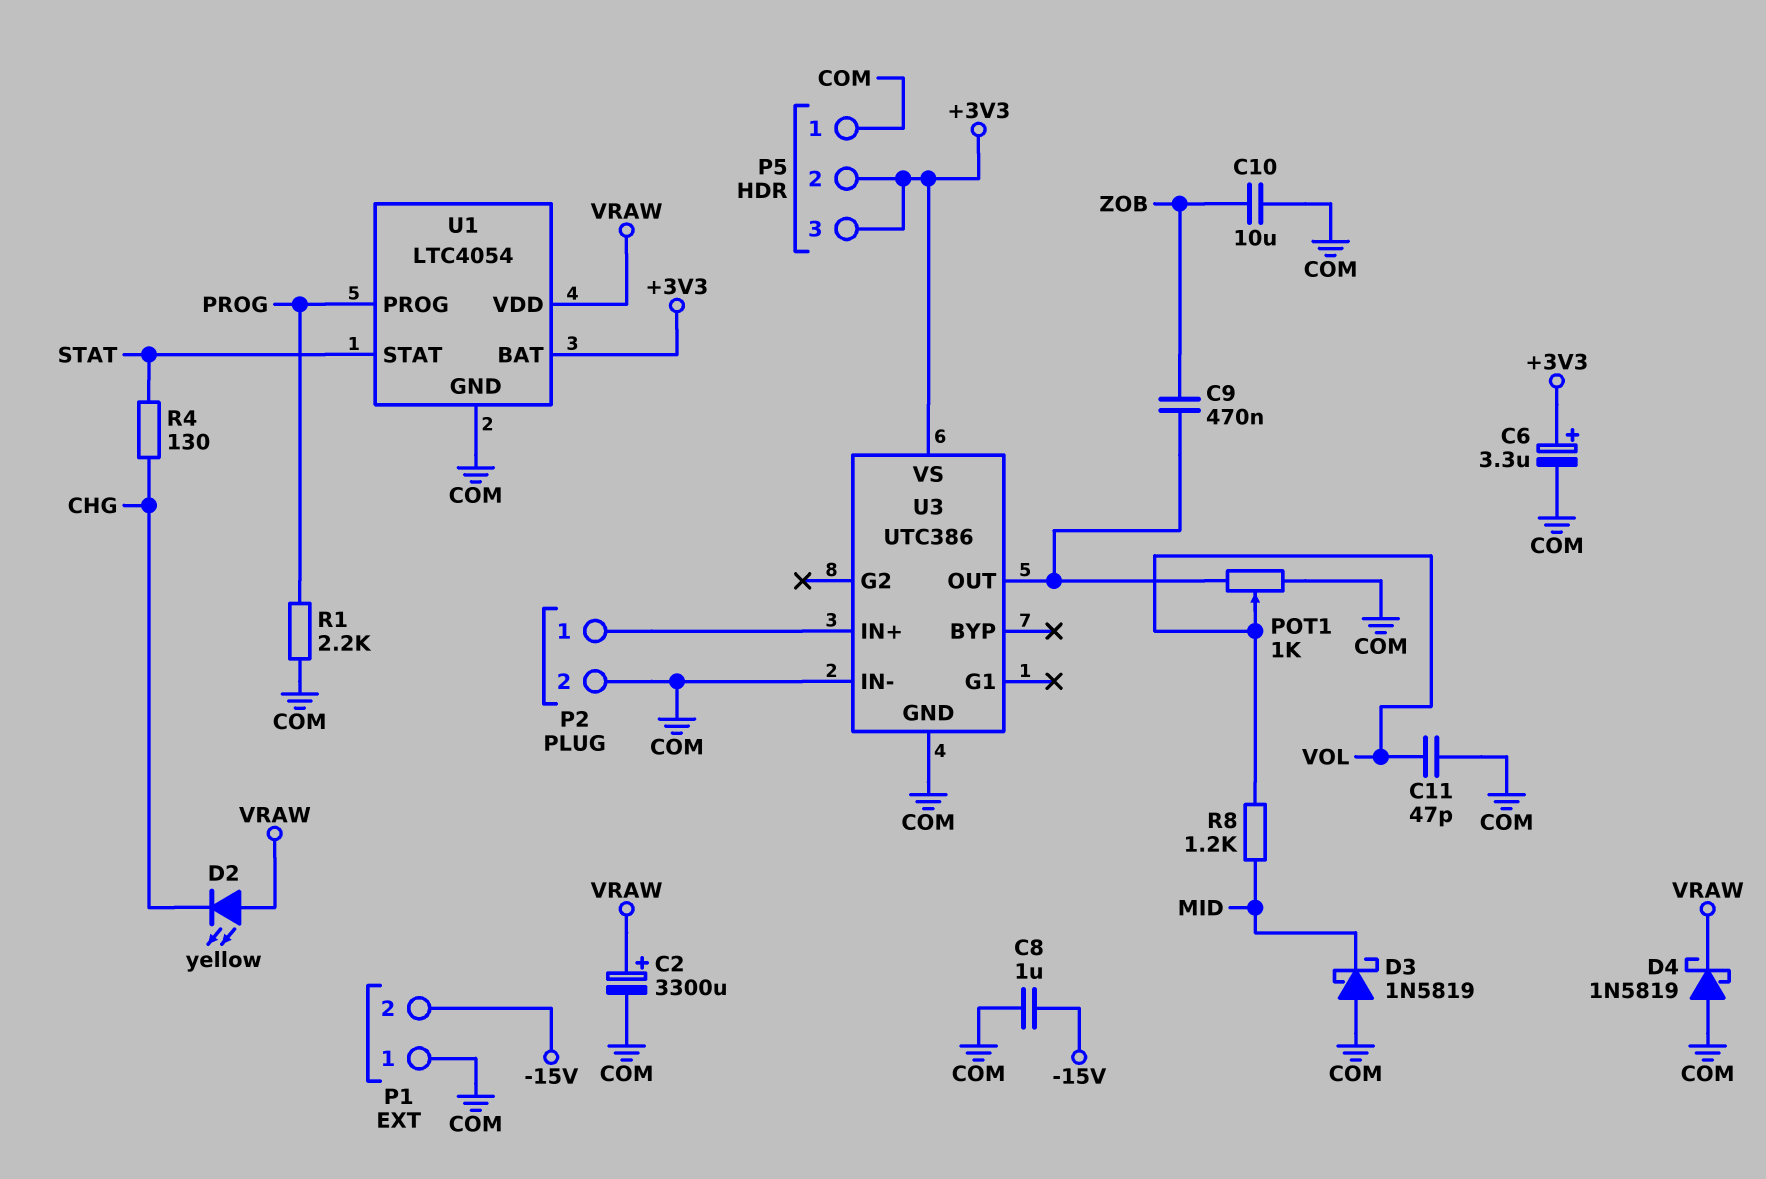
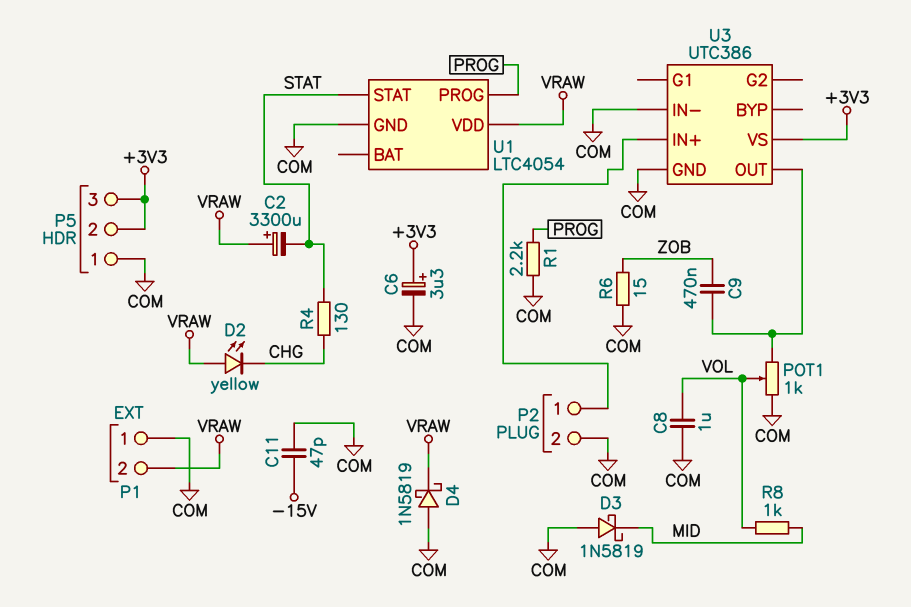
C2: 3300uF (plus VRAW, minus COM) -> 3300uF (plus VRAW, minus STAT)
C8: 1uF (-15V, COM) -> 1uF (COM, VOL)
C10: 10uF (COM, ZOB) -> none
C11: 47pF (COM, VOL) -> 47pF (-15V, COM)
P1 pin 2: -15V -> VRAW
R6: none -> 15 (COM, ZOB)
R8: 1.2k (MID, VOL) -> 1k (MID, VOL)
U1 pin BAT: +3V3 -> none

